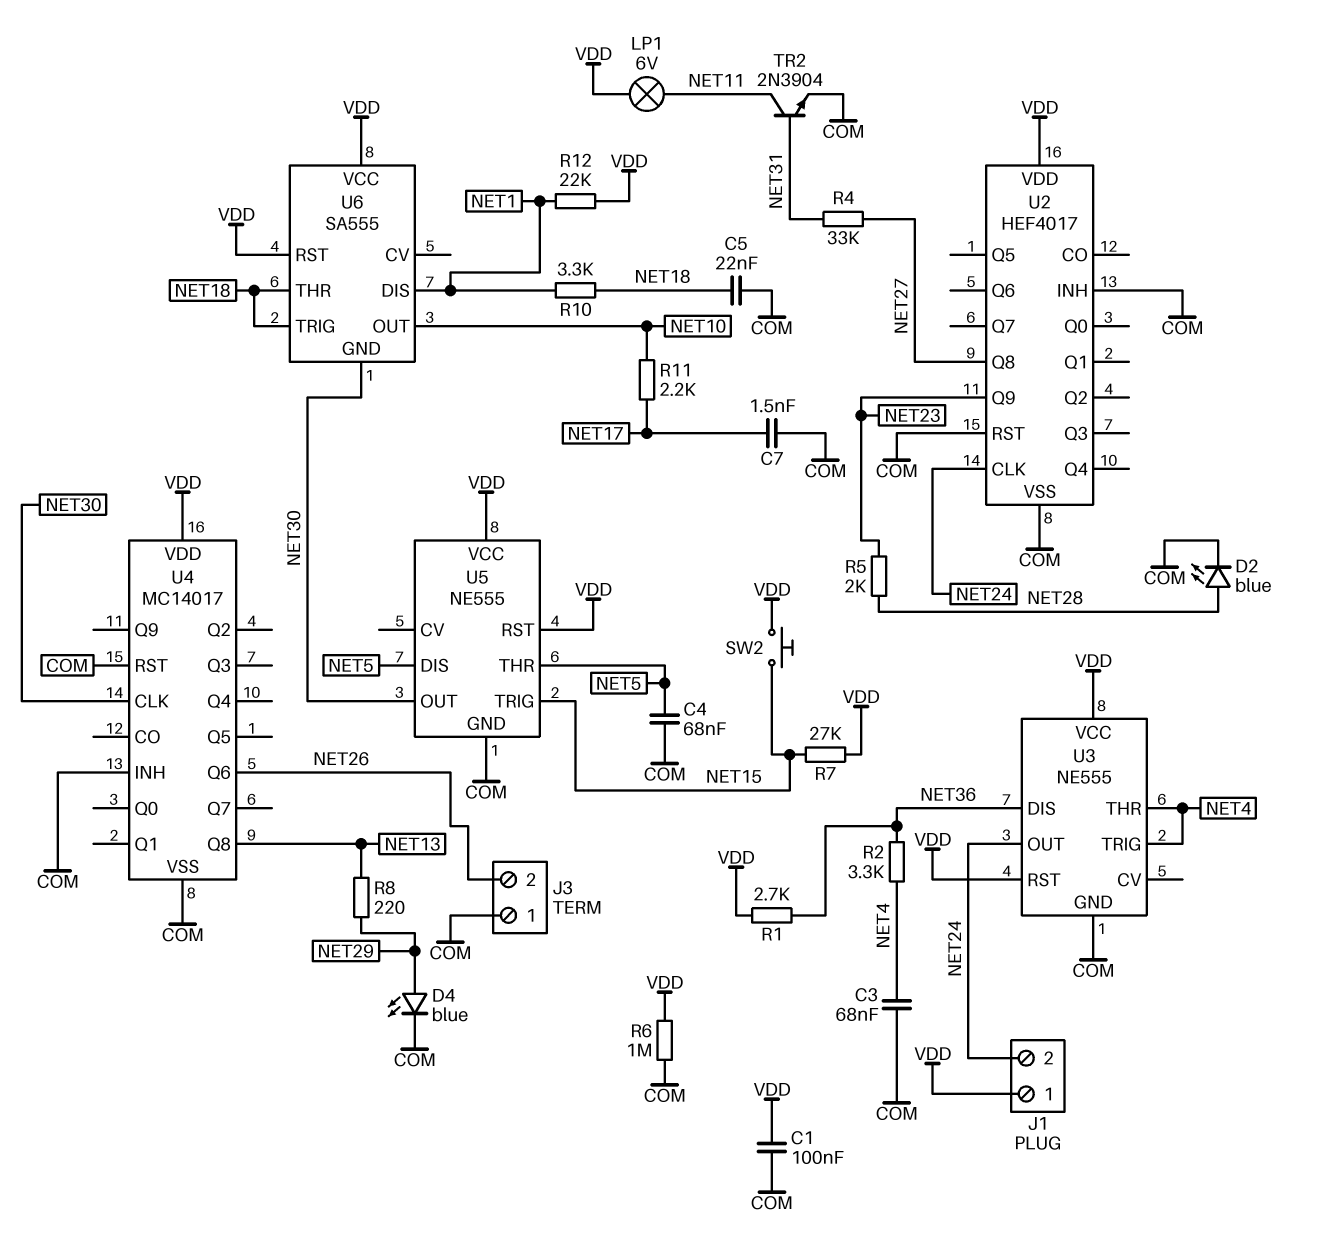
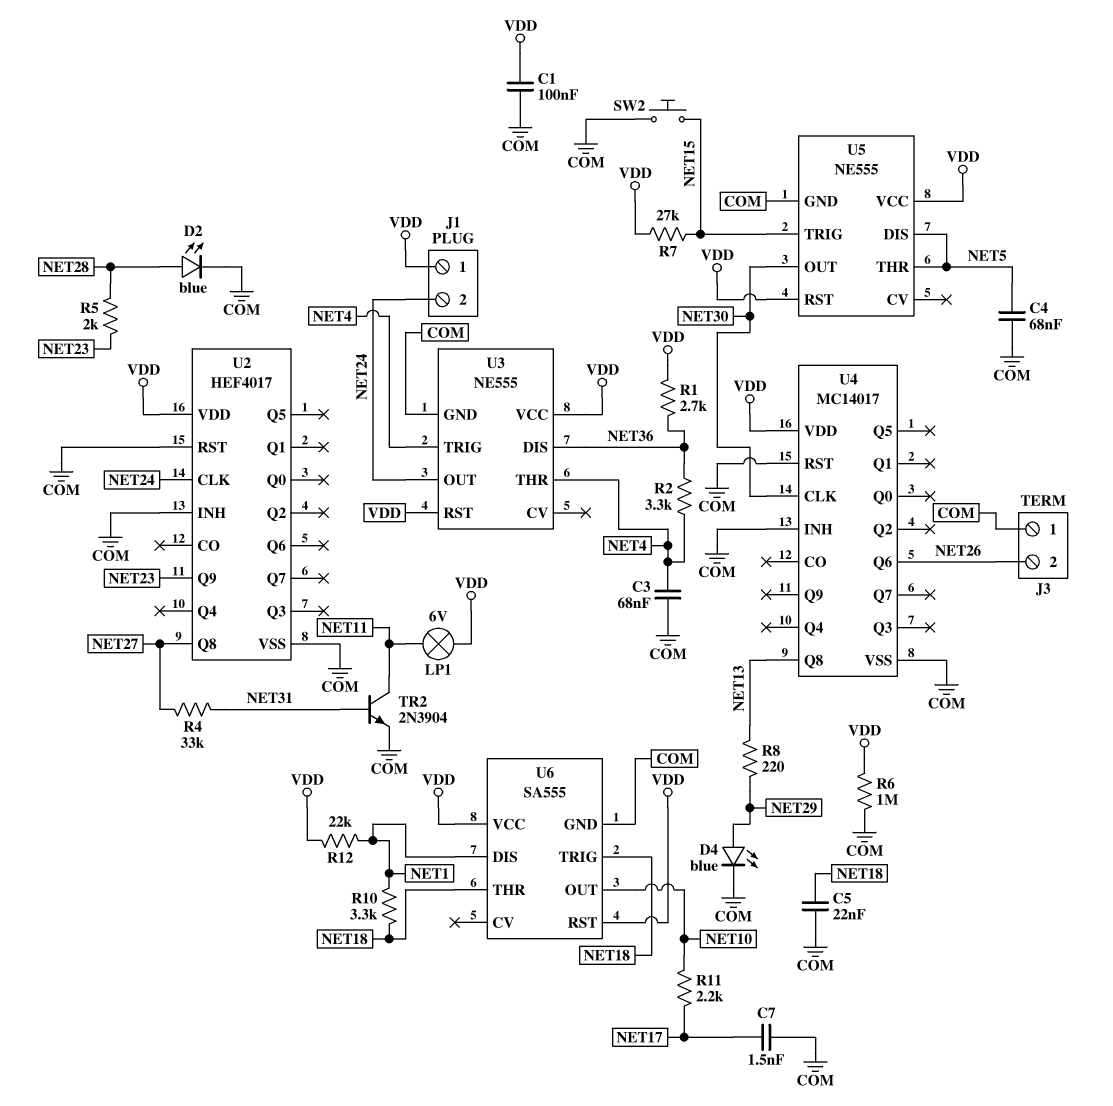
SW2: button (NET15, VDD) -> button (COM, NET15)
U6 pin GND: NET30 -> COM

